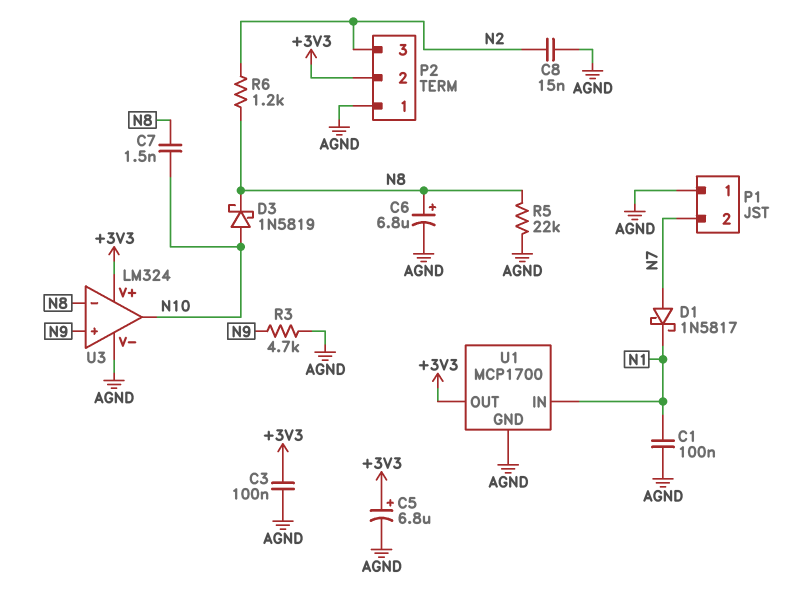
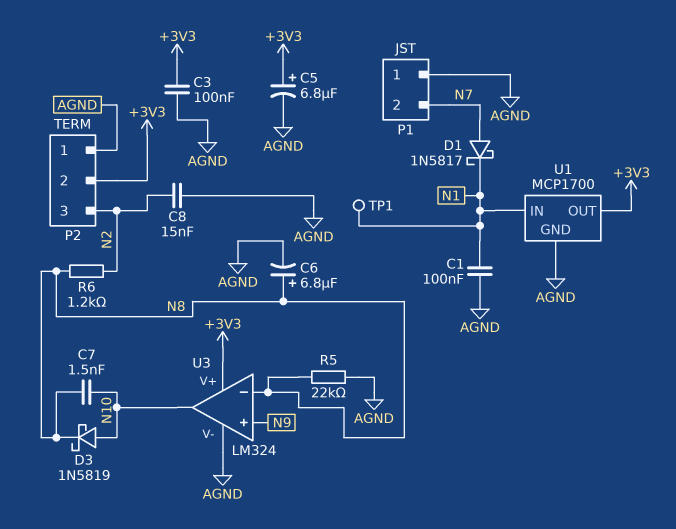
R3: 4.7k (AGND, N9) -> none
TP1: none -> test point (N1)

